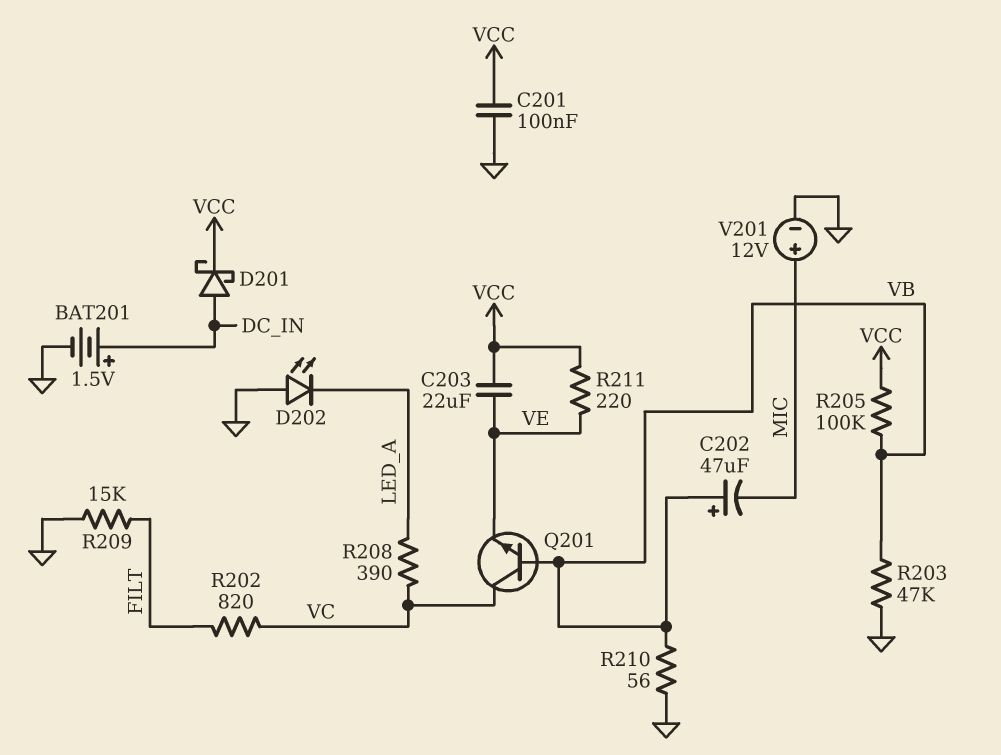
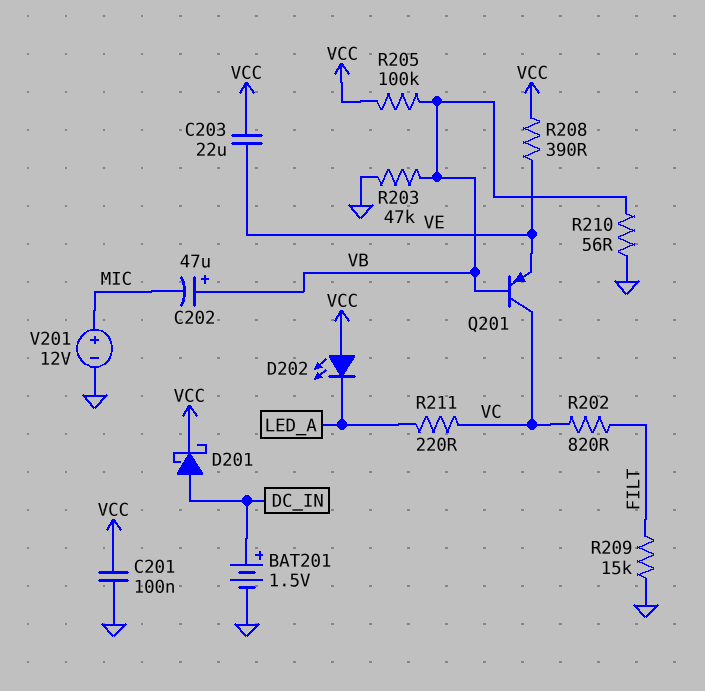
D202: LED (A GND, K LED_A) -> LED (A VCC, K LED_A)
Q201: NPN (B VB, C VC, E VE) -> PNP (B VB, C VC, E VE)
R208: 390 (LED_A, VC) -> 390 (VCC, VE)
R211: 220 (VCC, VE) -> 220 (LED_A, VC)

